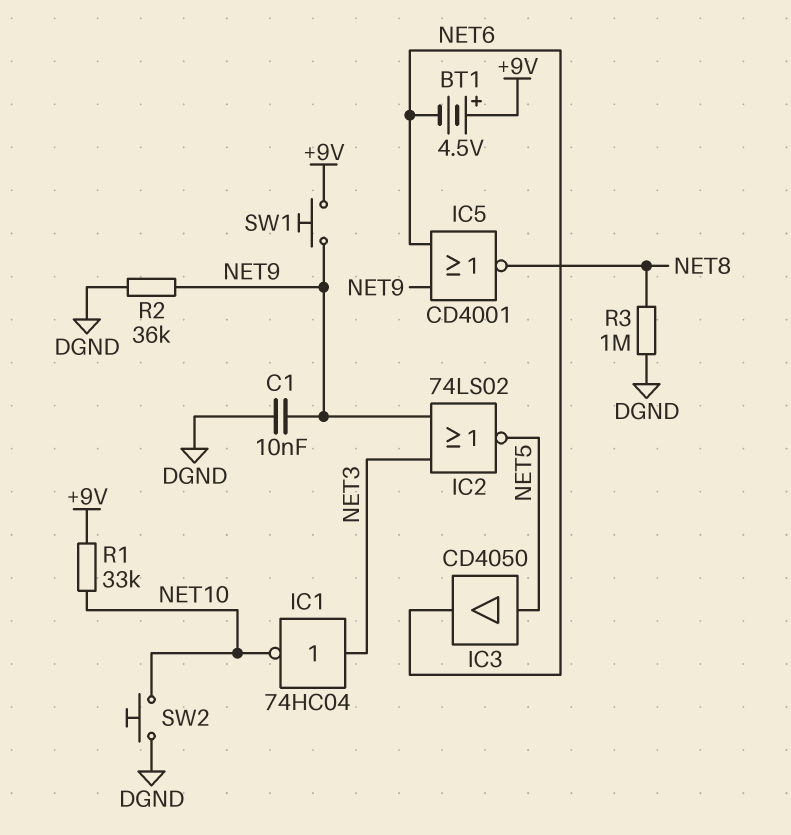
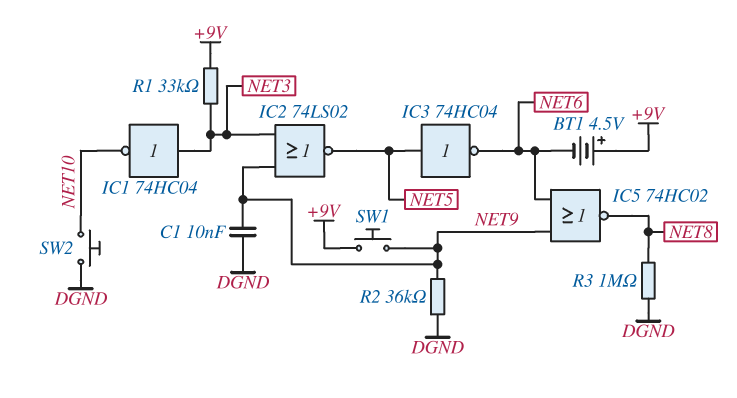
IC3: buffer CD4050 (in NET5, out NET6) -> NOT 74HC04 (in NET5, out NET6)
IC5: NOR CD4001 (in NET6, in NET9, out NET8) -> NOR 74HC02 (in NET6, in NET9, out NET8)
R1: 33k (+9V, NET10) -> 33k (+9V, NET3)

